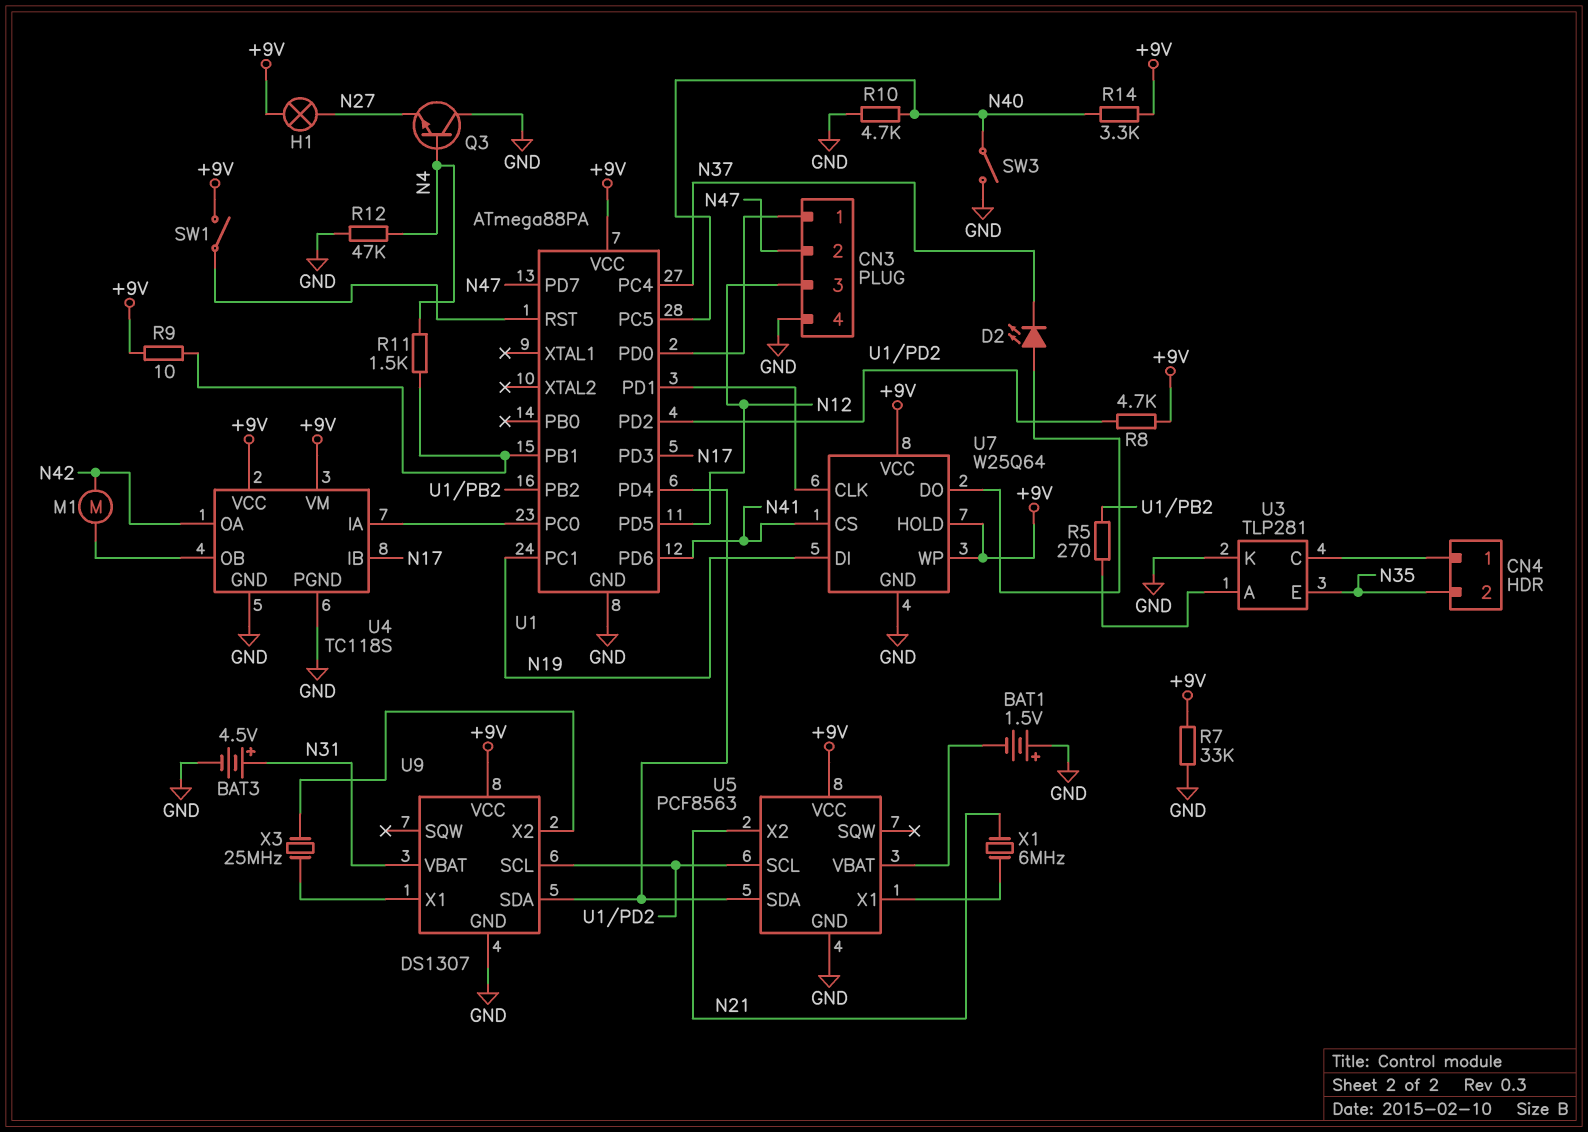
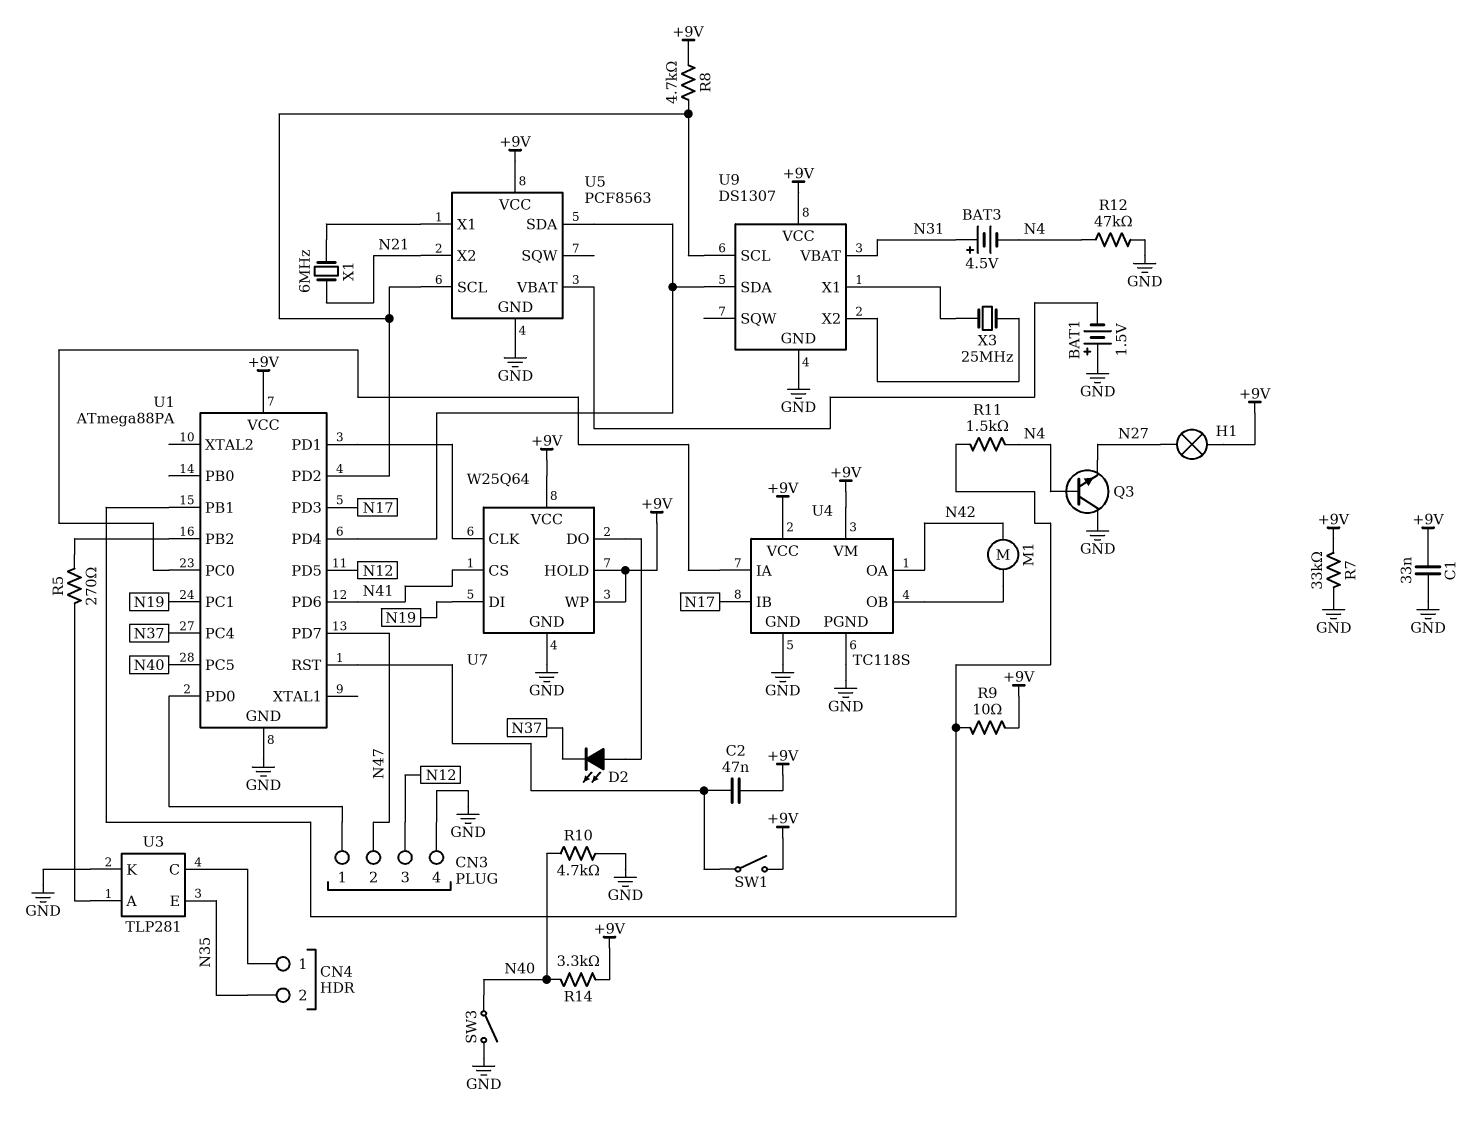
BAT3: 4.5V (plus N31, minus GND) -> 4.5V (plus N31, minus N4)
C1: none -> 33nF (+9V, GND)
C2: none -> 47nF (+9V, U1/RST)

